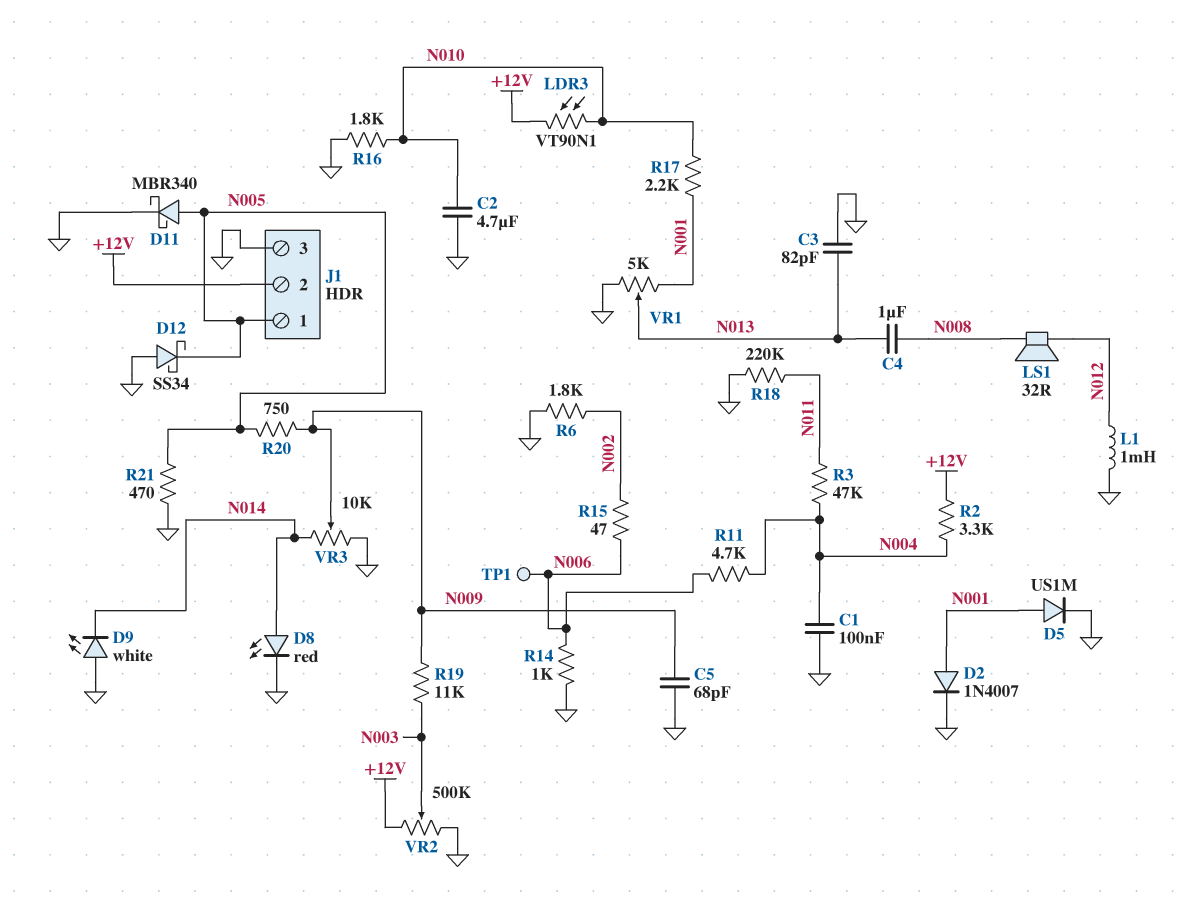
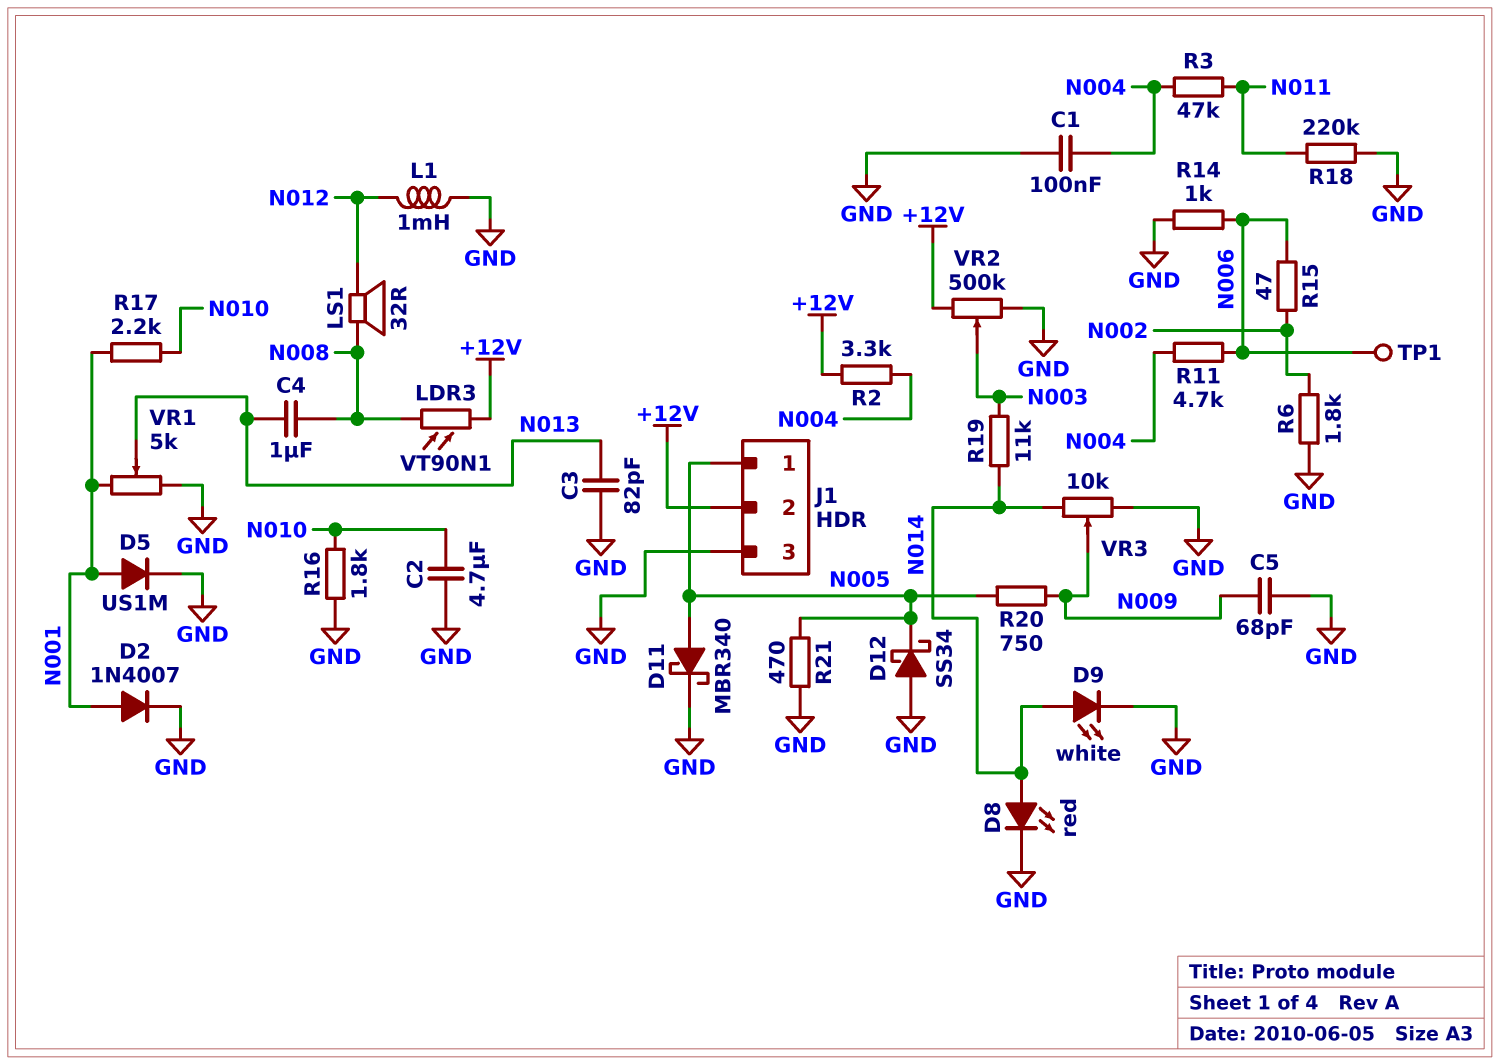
D9: LED white (A GND, K N014) -> LED white (A N014, K GND)
LDR3: VT90N1 (+12V, N010) -> VT90N1 (+12V, N008)
R19: 11k (N003, N009) -> 11k (N003, N014)

